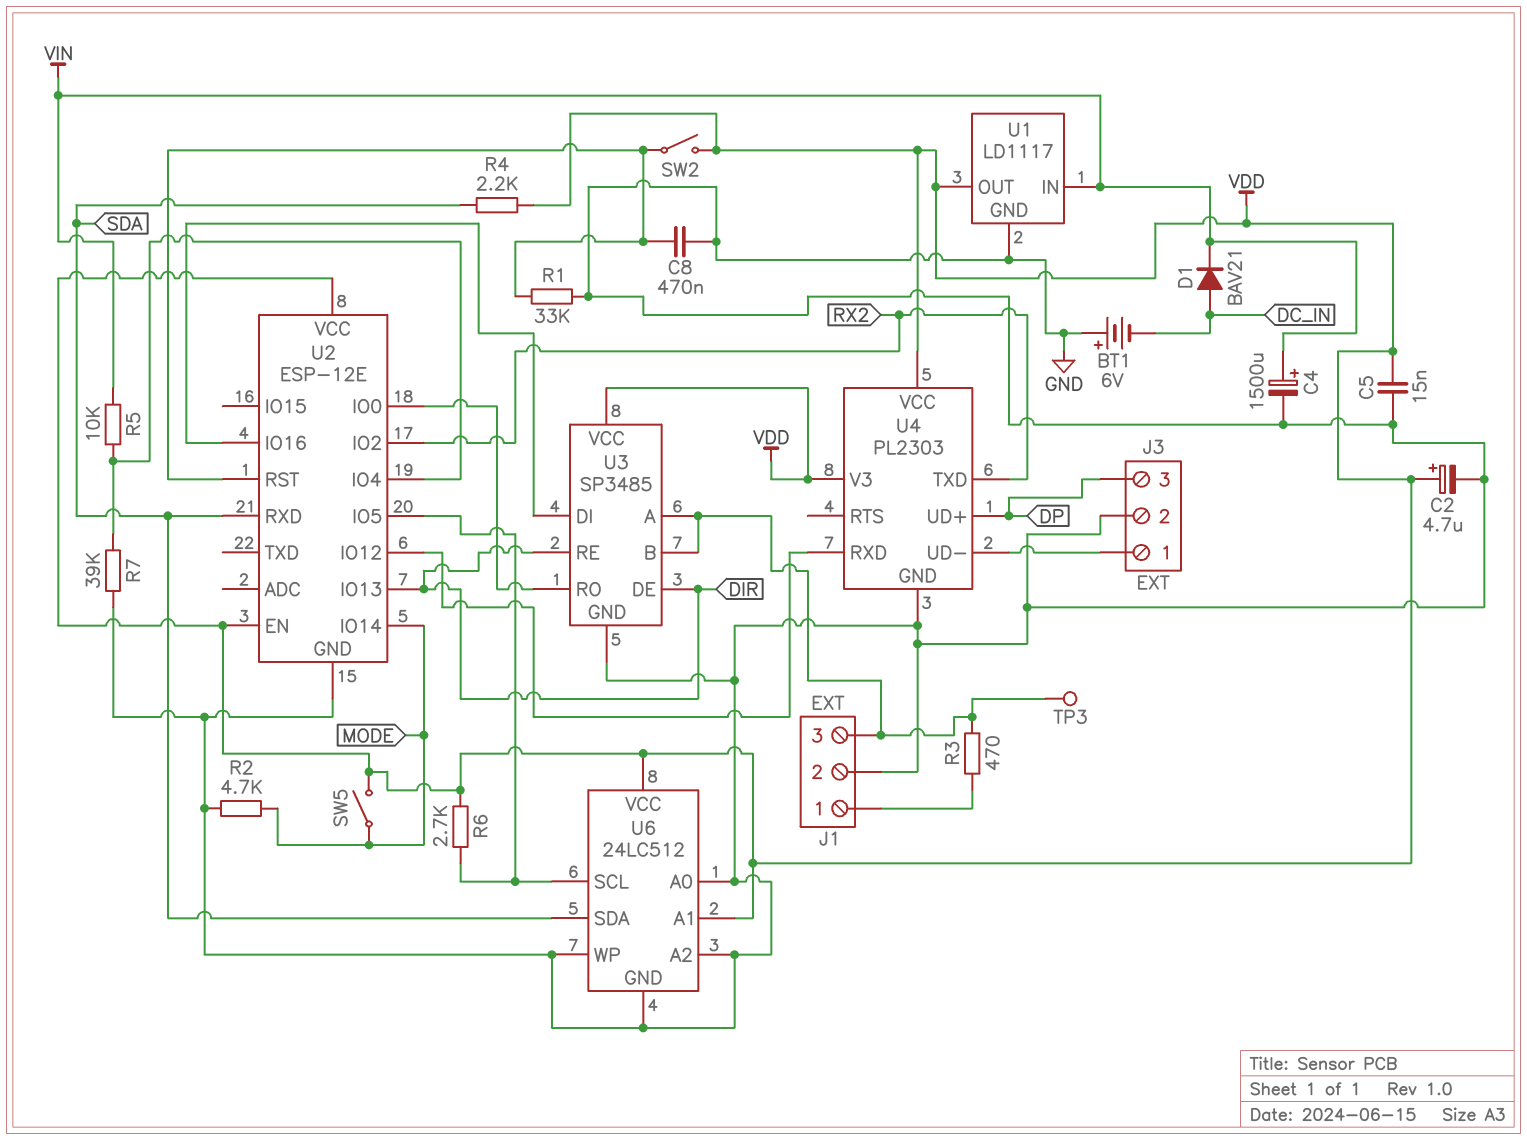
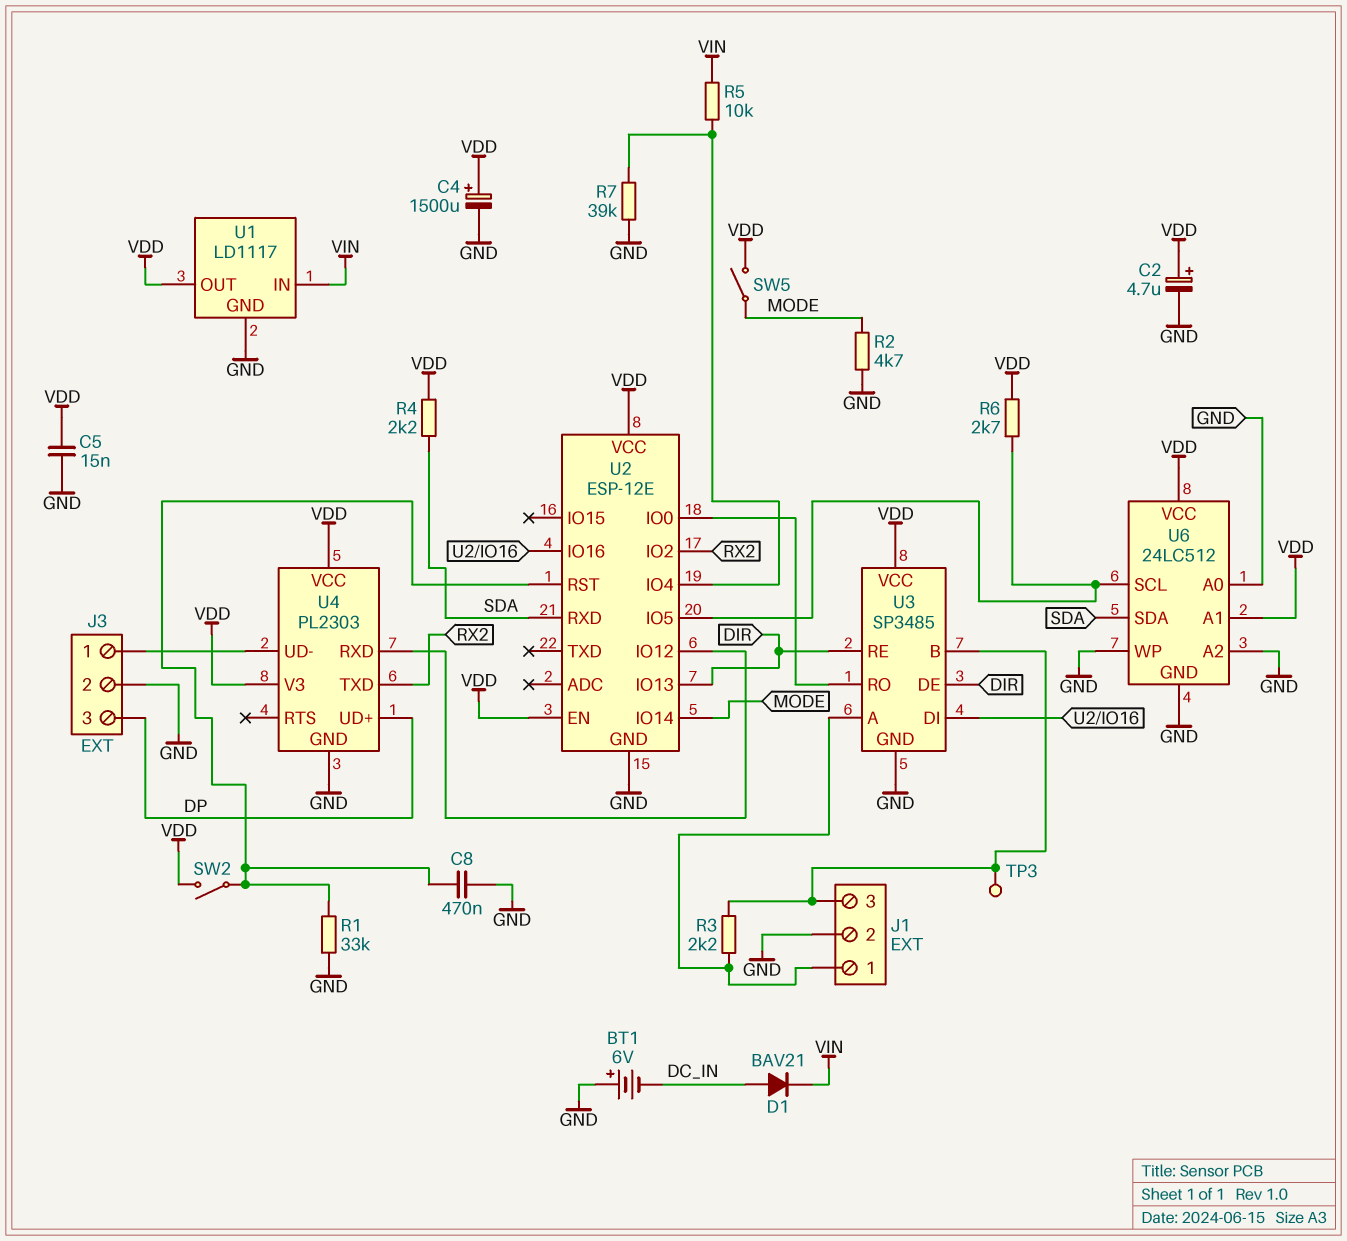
C4: 1500uF (plus VIN, minus GND) -> 1500uF (plus VDD, minus GND)
R3: 470 (J1/1, J1/3) -> 2.2k (J1/1, J1/3)
U3 pin A: J1/3 -> J1/1

